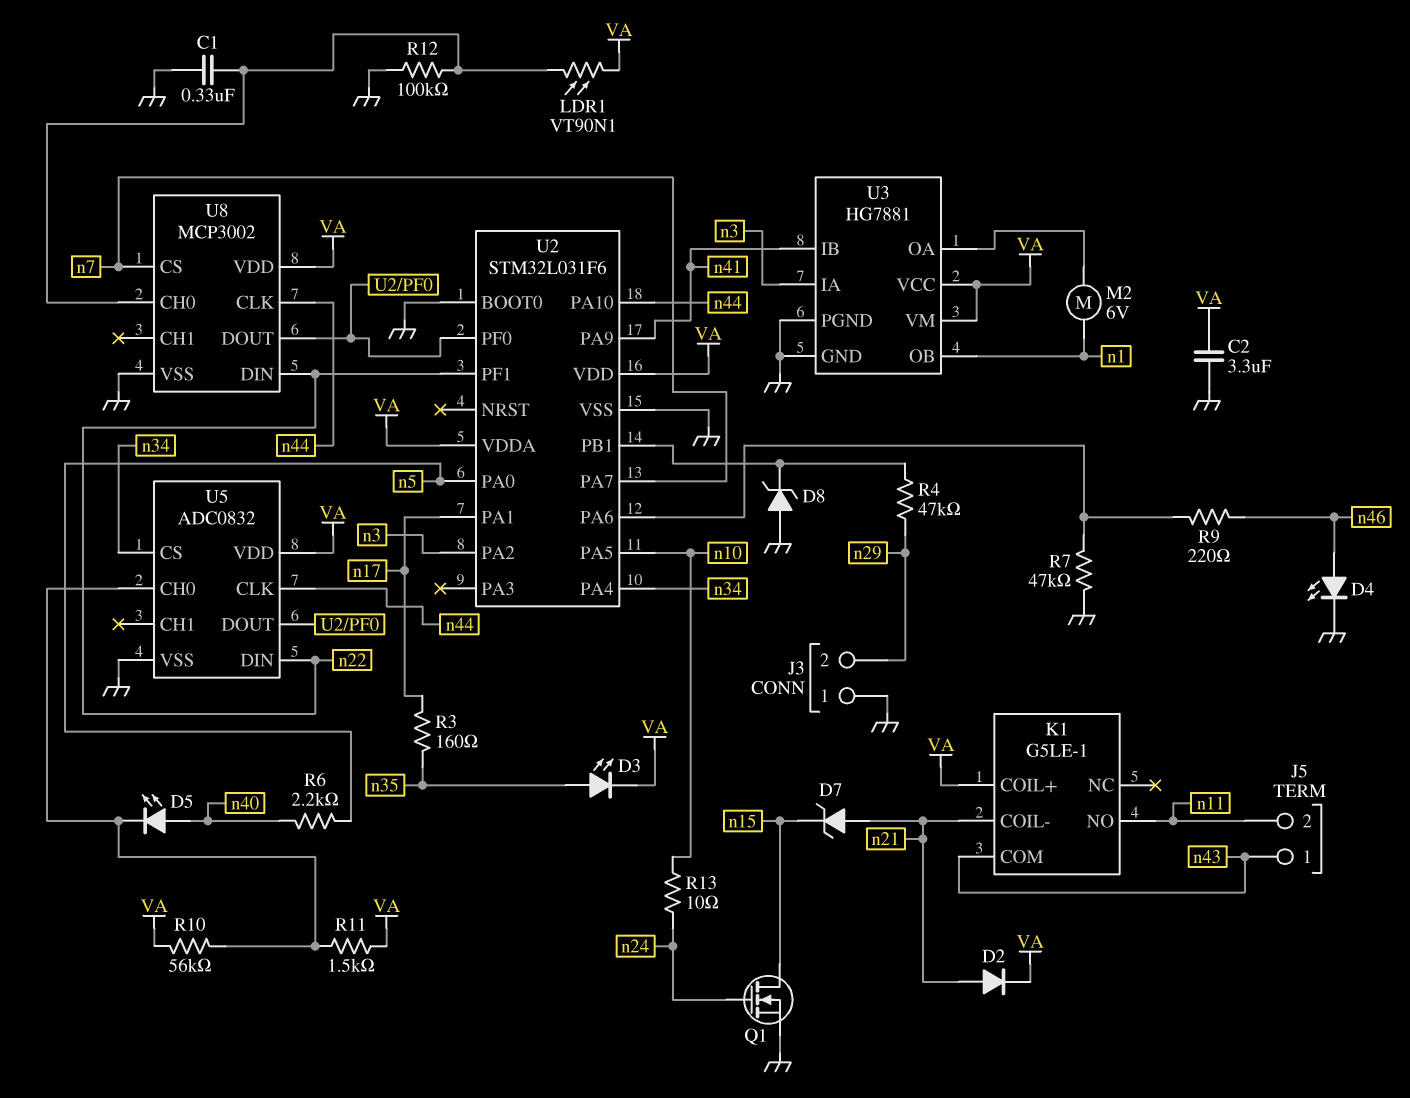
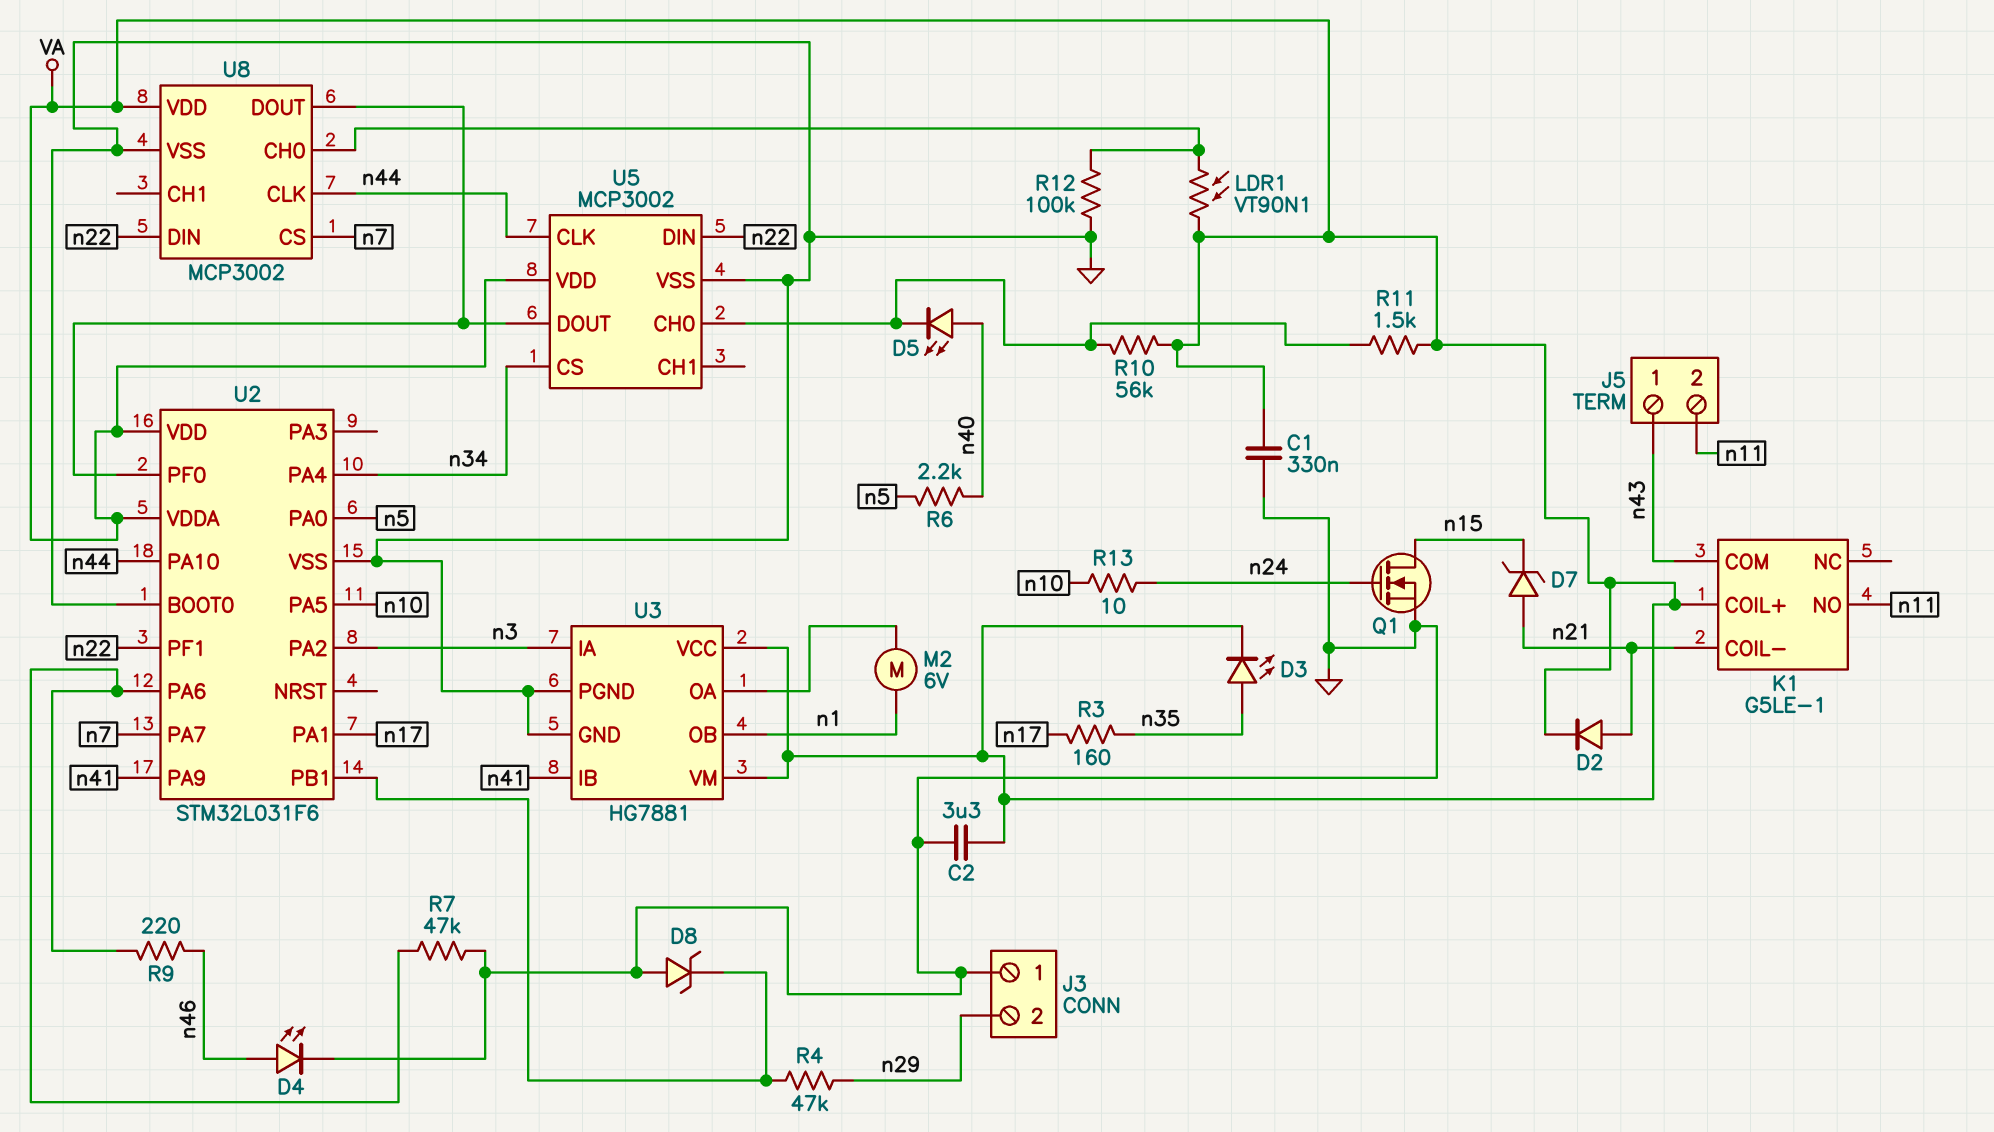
C1: 330nF (GND, U8/CH0) -> 330nF (GND, VA)
U5: ADC0832 -> MCP3002

